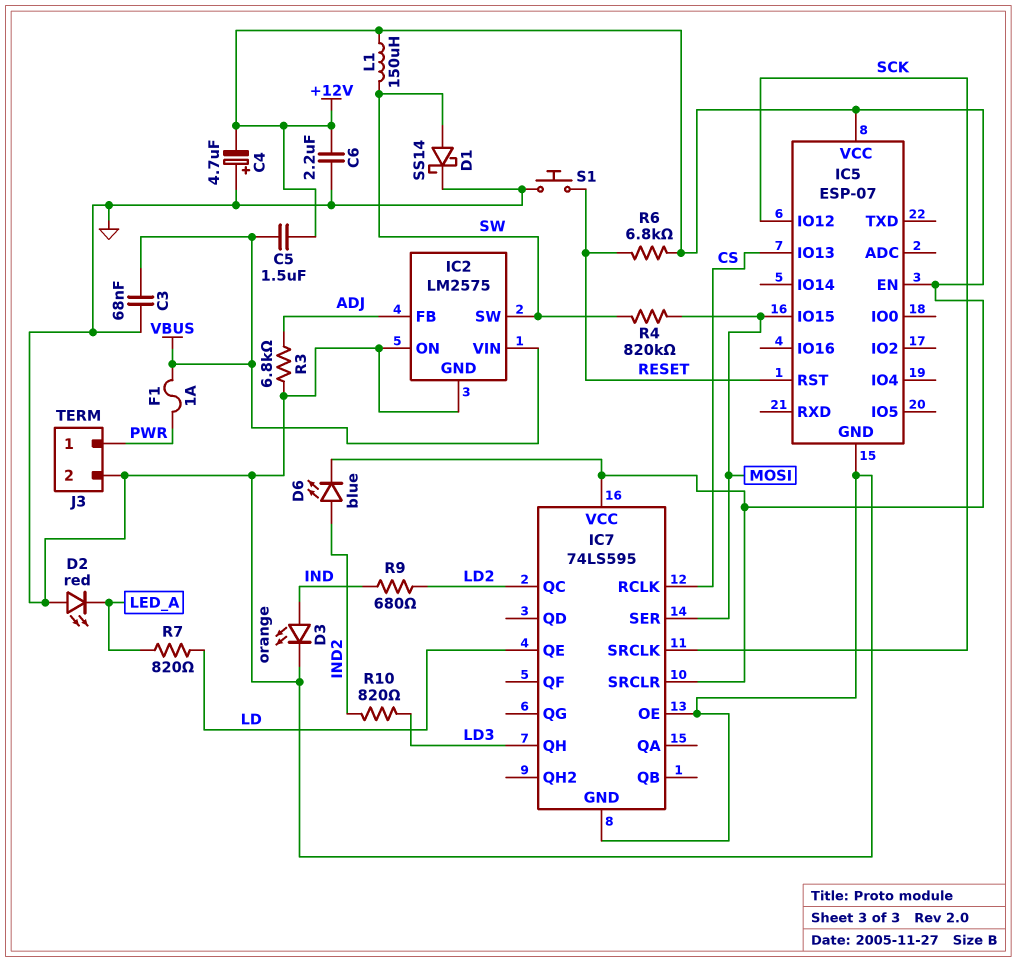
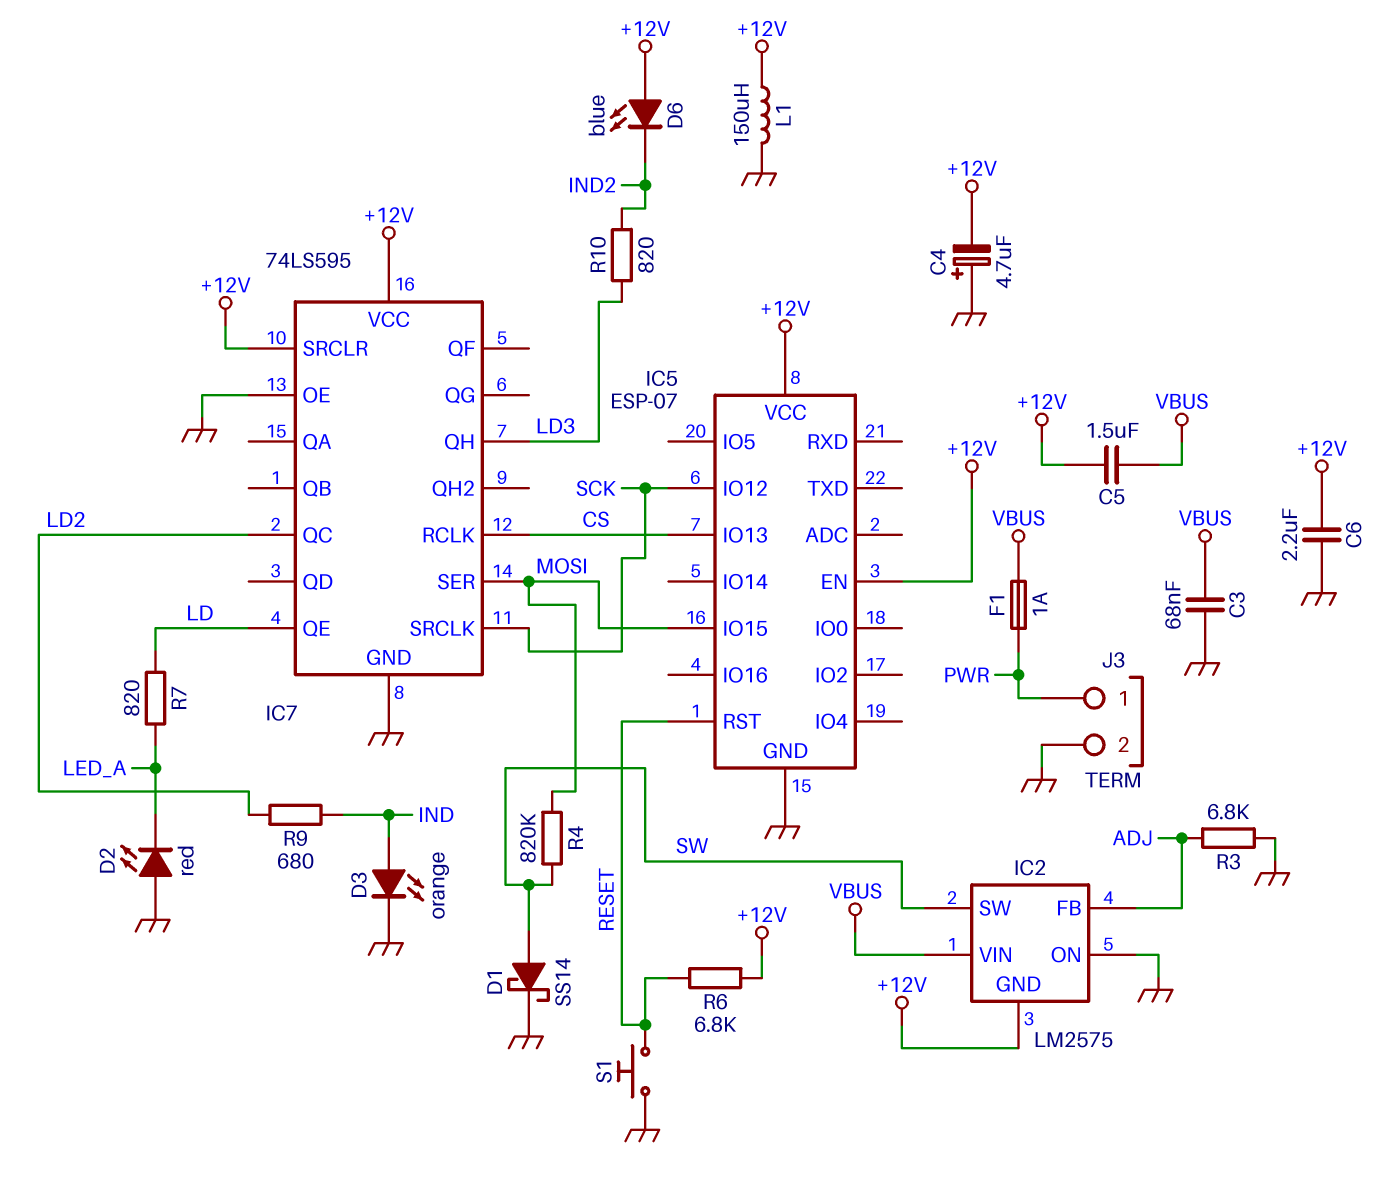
D6: LED blue (A IND2, K +12V) -> LED blue (A +12V, K IND2)
IC2 pin GND: GND -> +12V
L1: 150uH (+12V, SW) -> 150uH (+12V, GND)

